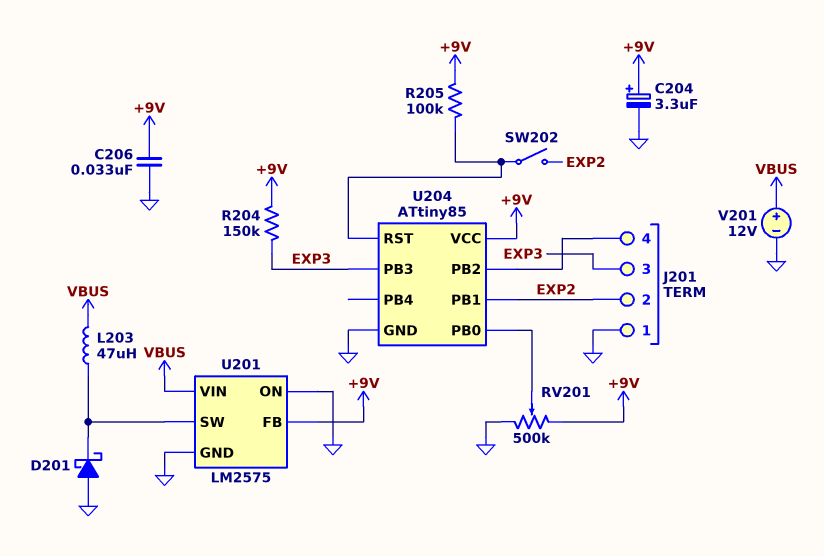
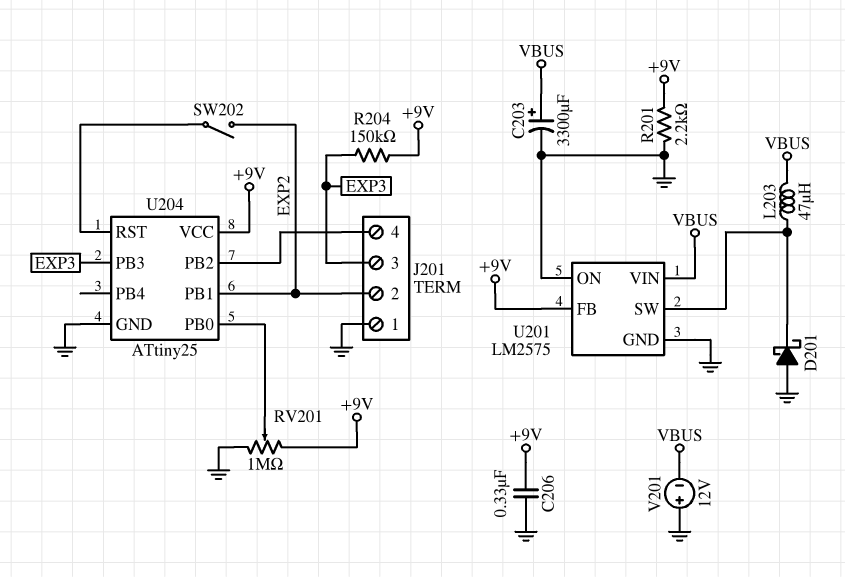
C203: none -> 3300uF (plus VBUS, minus GND)
C204: 3.3uF (plus +9V, minus GND) -> none
C206: 33nF (+9V, GND) -> 330nF (+9V, GND)
R201: none -> 2.2k (+9V, GND)
R205: 100k (+9V, U204/RST) -> none
RV201: 500k (+9V, GND, wiper U204/PB0) -> 1M (+9V, GND, wiper U204/PB0)
U204: ATtiny85 -> ATtiny25
V201: 12V (plus VBUS, minus GND) -> 12V (plus GND, minus VBUS)

